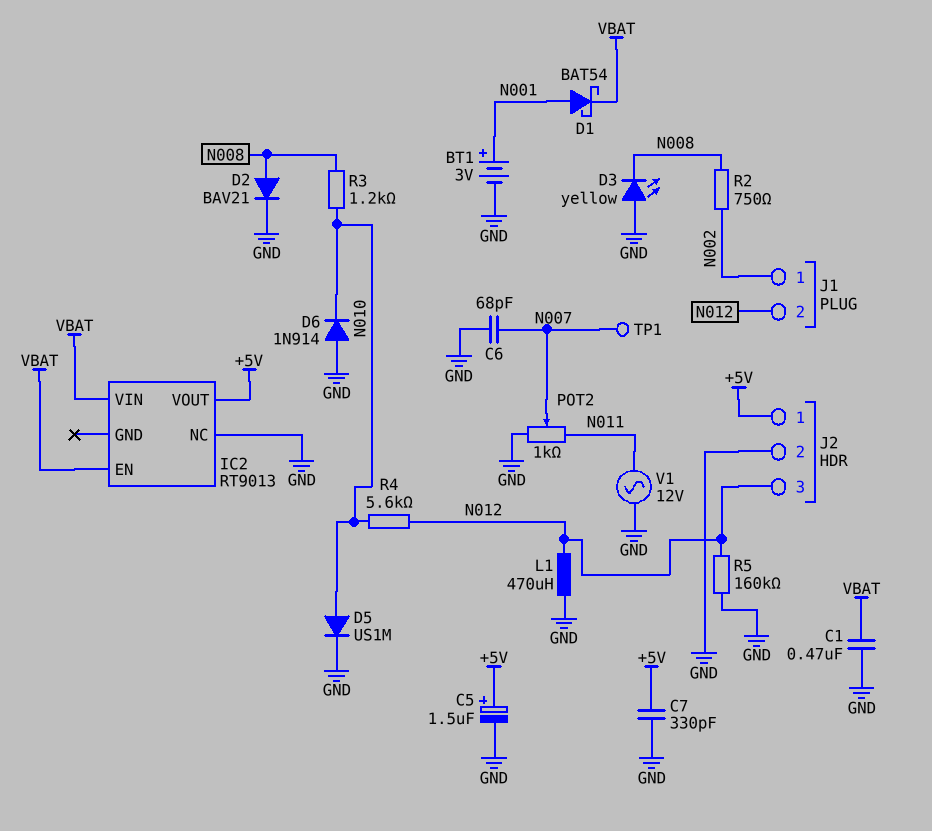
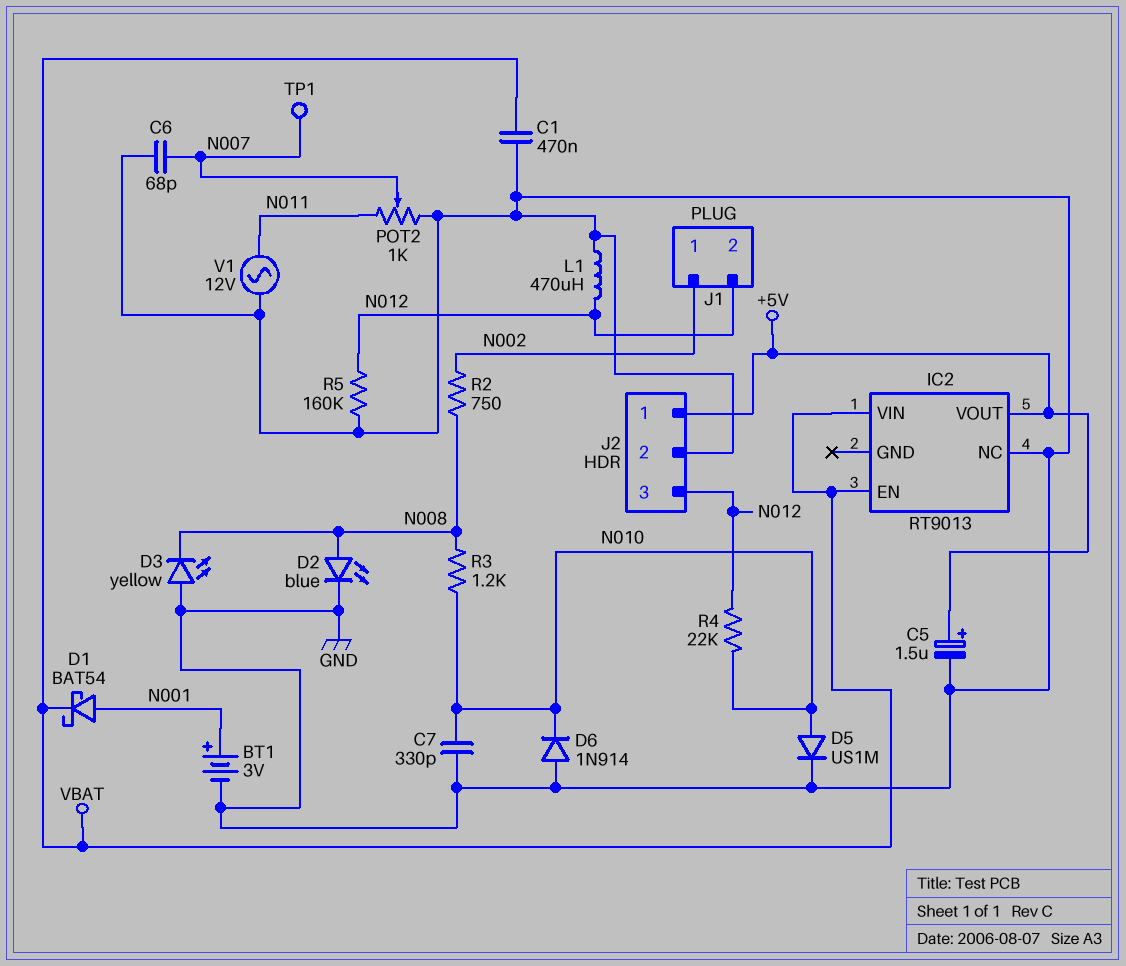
C7: 330pF (+5V, GND) -> 330pF (GND, N010)
D2: diode BAV21 (A N008, K GND) -> LED blue (A N008, K GND)
R4: 5.6k (N010, N012) -> 22k (N010, N012)

